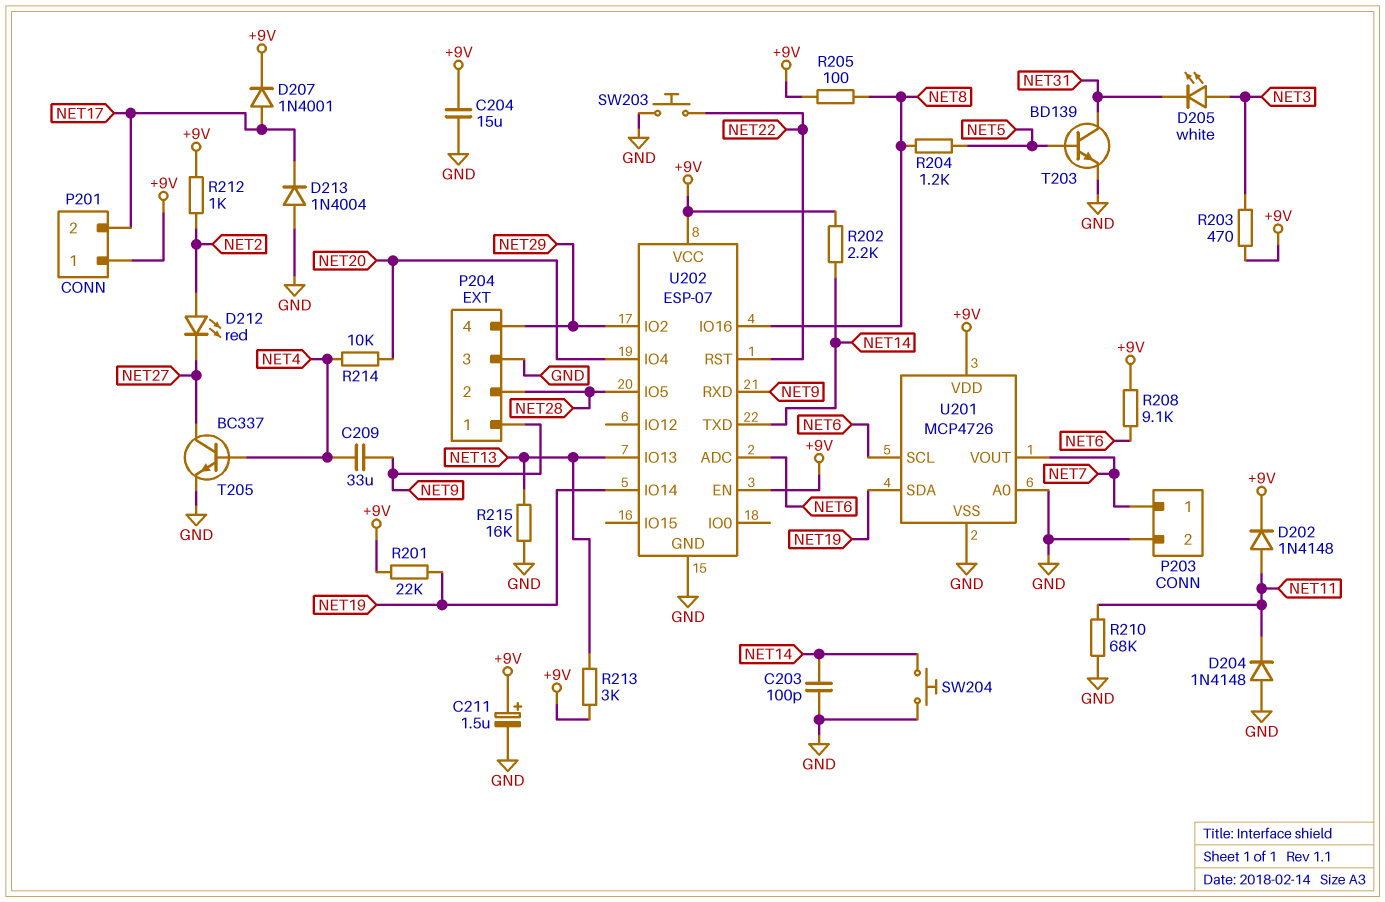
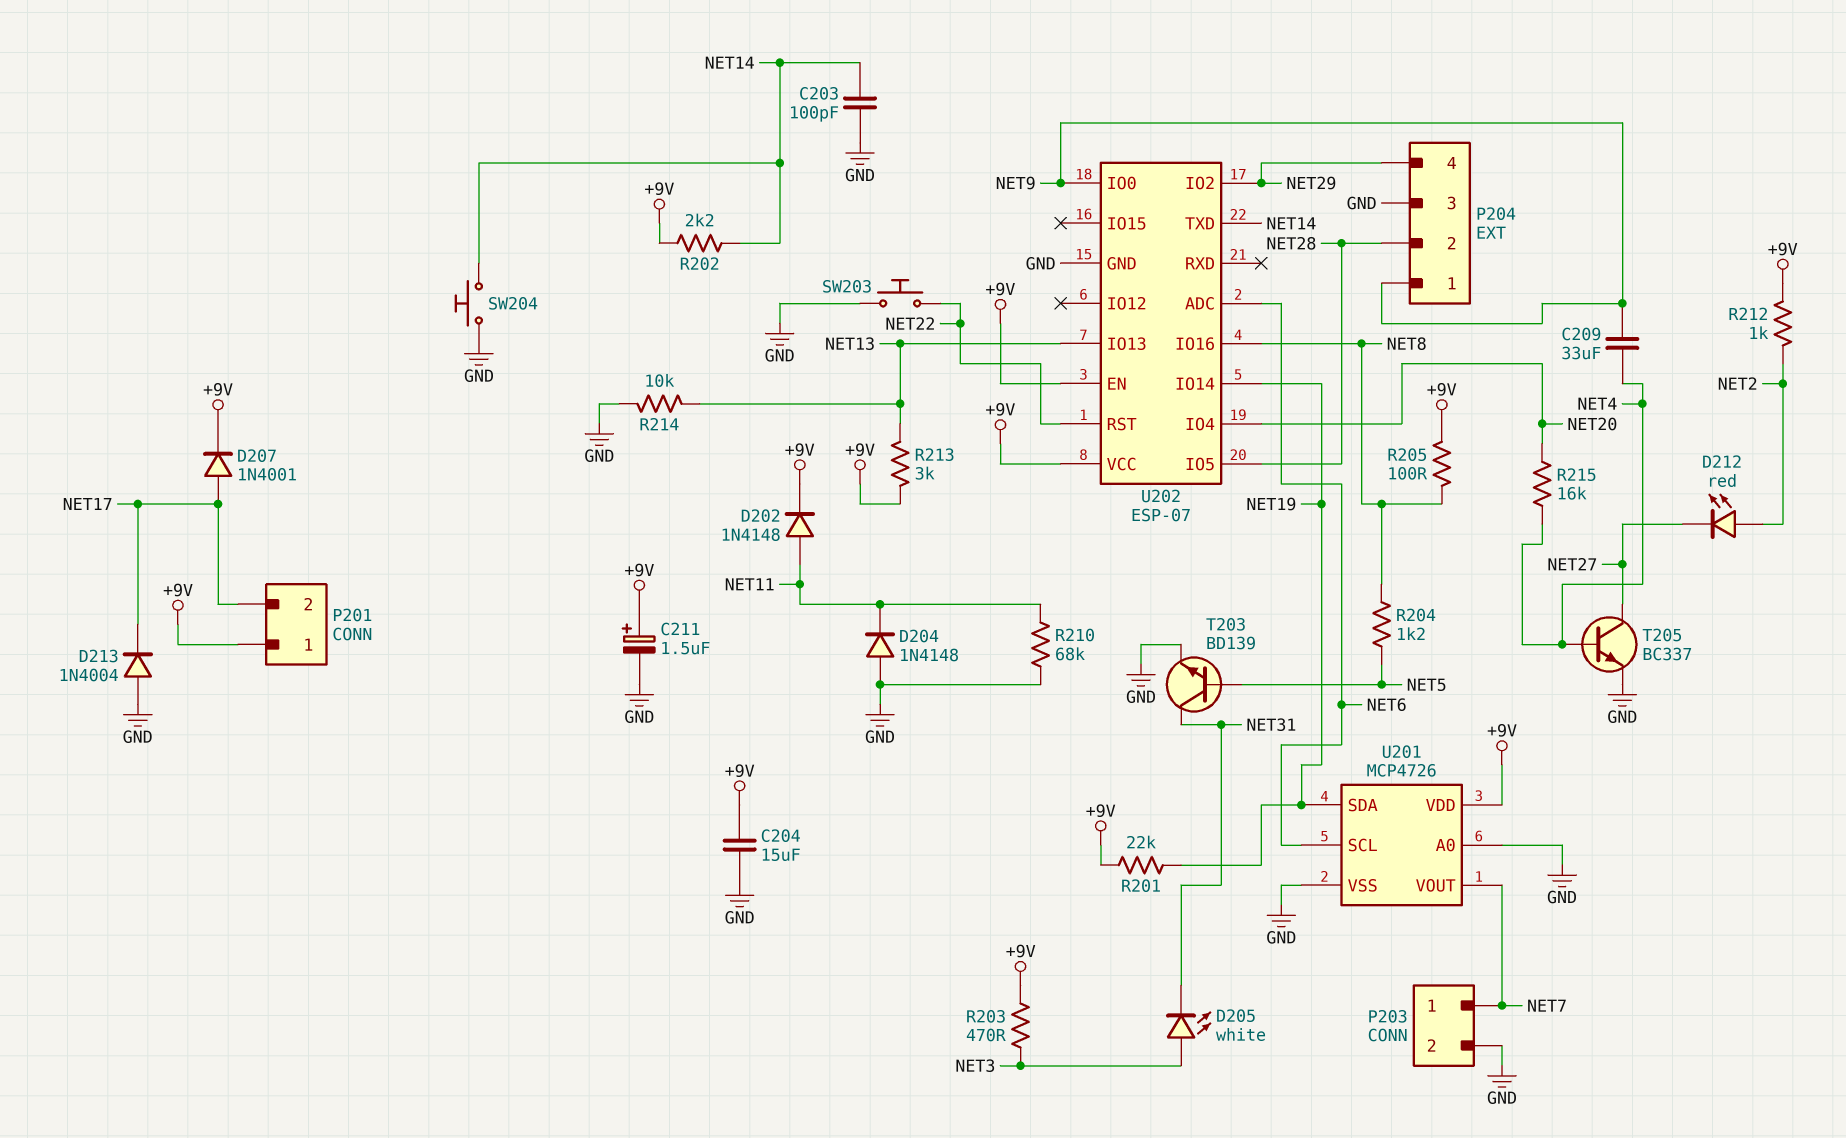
R208: 9.1k (+9V, NET6) -> none
R214: 10k (NET4, NET20) -> 10k (GND, NET13)
R215: 16k (GND, NET13) -> 16k (NET4, NET20)
U202 pin IO0: none -> NET9
U202 pin RXD: NET9 -> none

